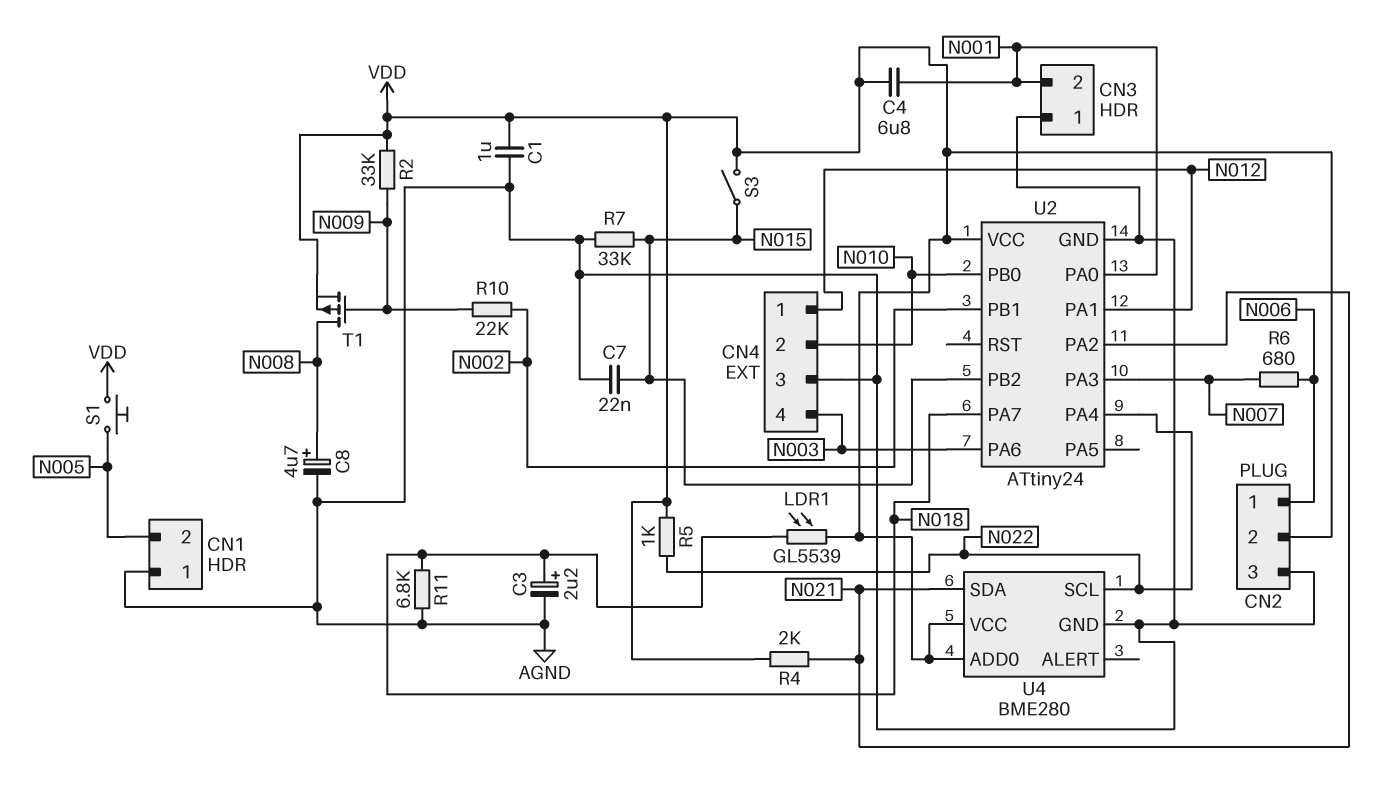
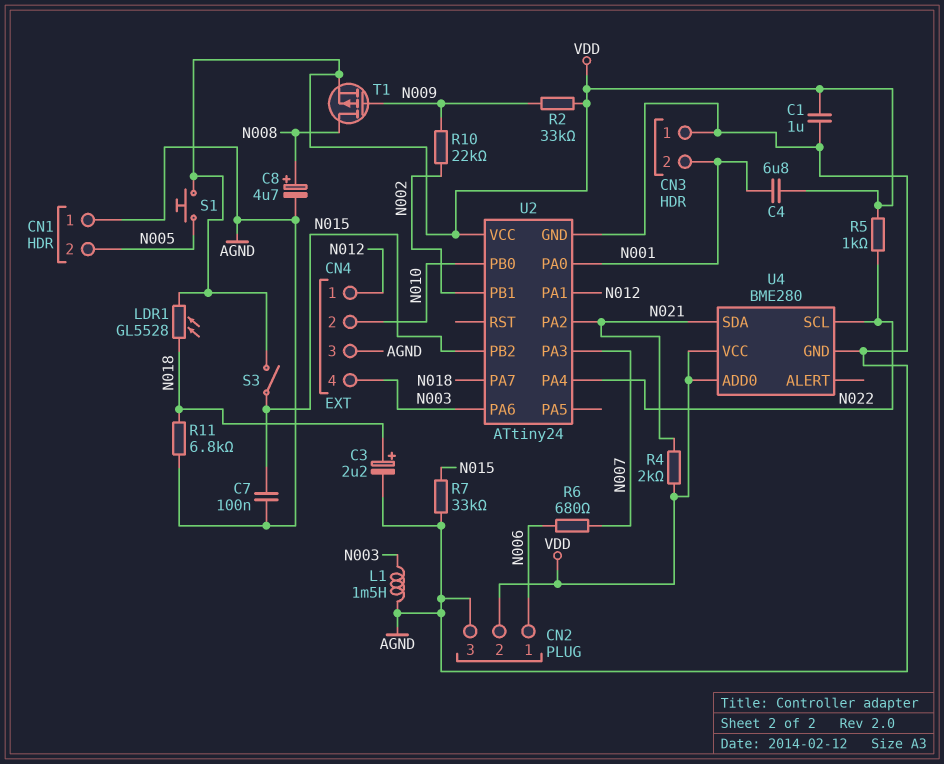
C7: 22nF (AGND, N015) -> 100nF (AGND, N015)
L1: none -> 1.5mH (AGND, N003)
LDR1: GL5539 (N018, VDD) -> GL5528 (N018, VDD)

